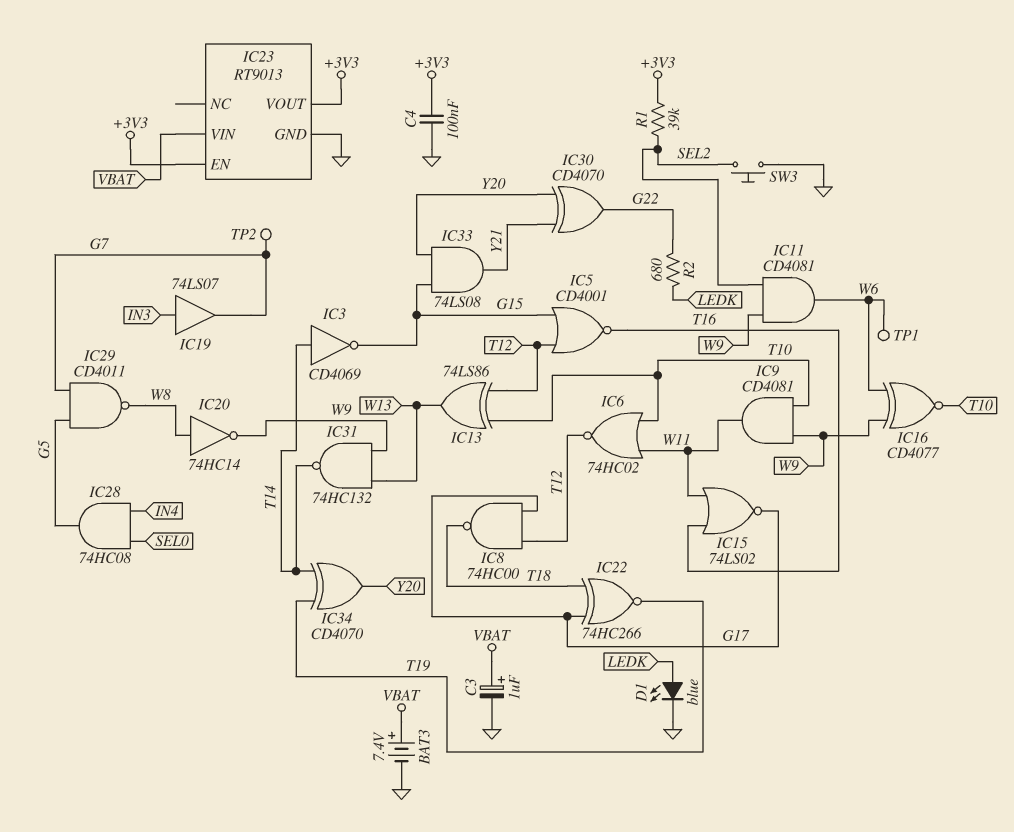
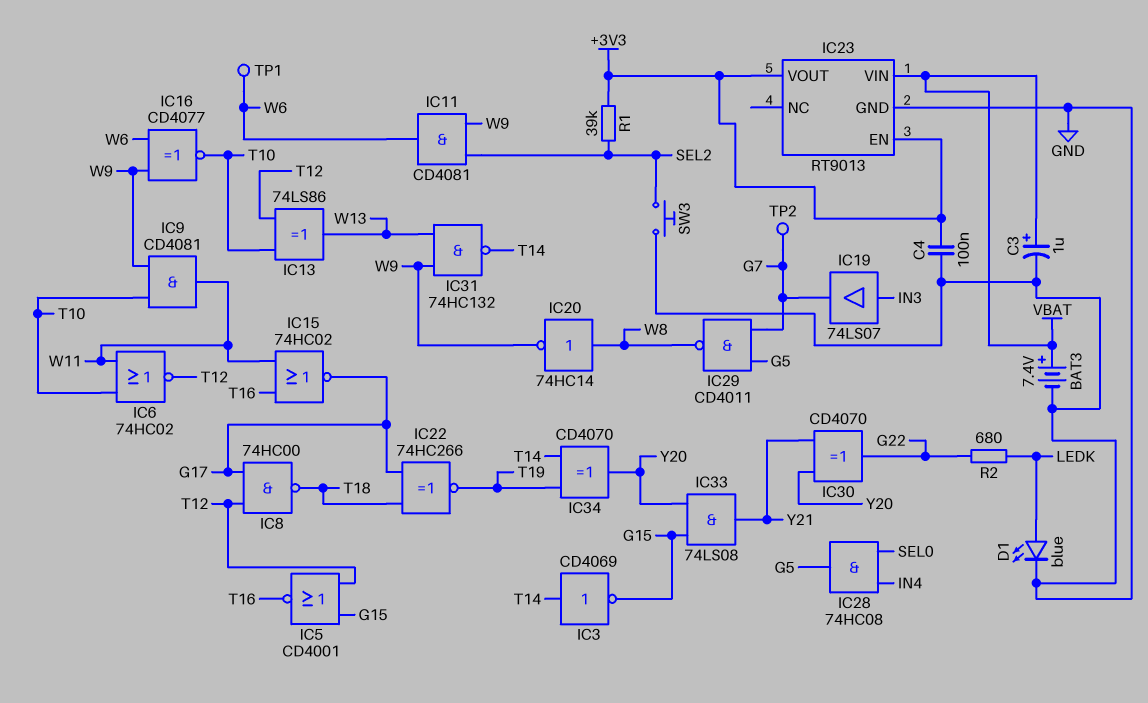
IC15: NOR 74LS02 (in T16, in W11, out G17) -> NOR 74HC02 (in T16, in W11, out G17)

